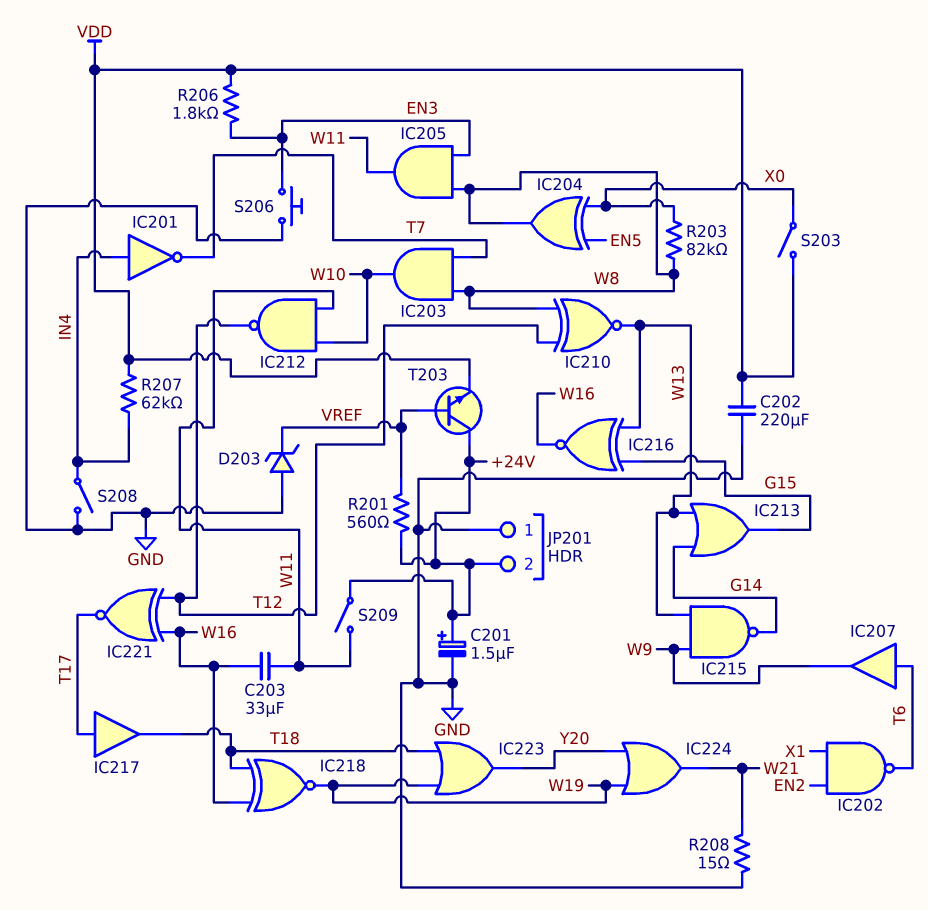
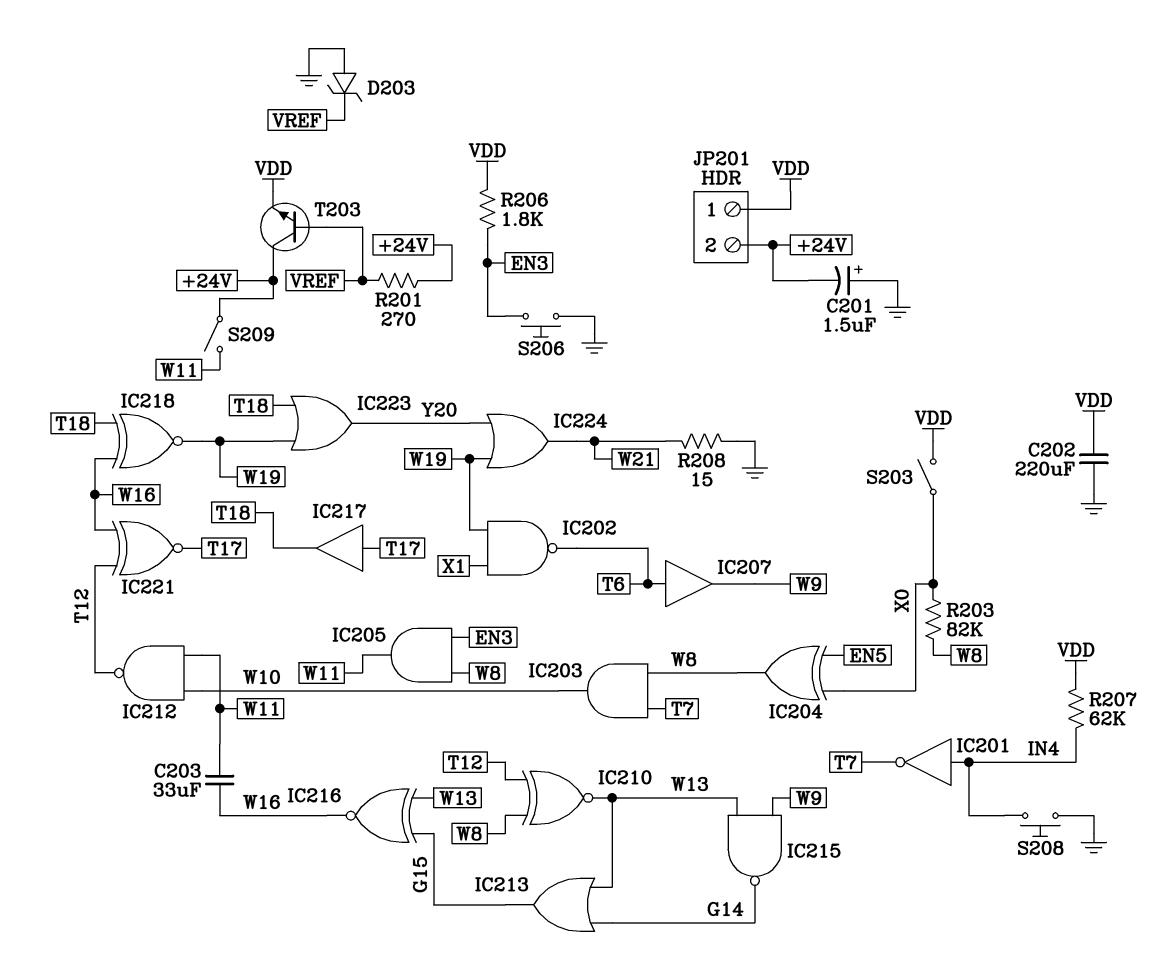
C201: 1.5uF (plus +24V, minus GND) -> 1.5uF (plus GND, minus +24V)
IC202: NAND (in EN2, in X1, out T6) -> NAND (in W19, in X1, out T6)
JP201 pin 1: GND -> VDD
R201: 560 (+24V, VREF) -> 270 (+24V, VREF)
S208: switch (GND, IN4) -> button (GND, IN4)

